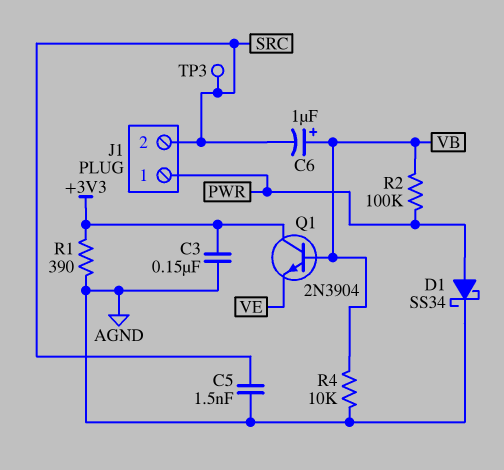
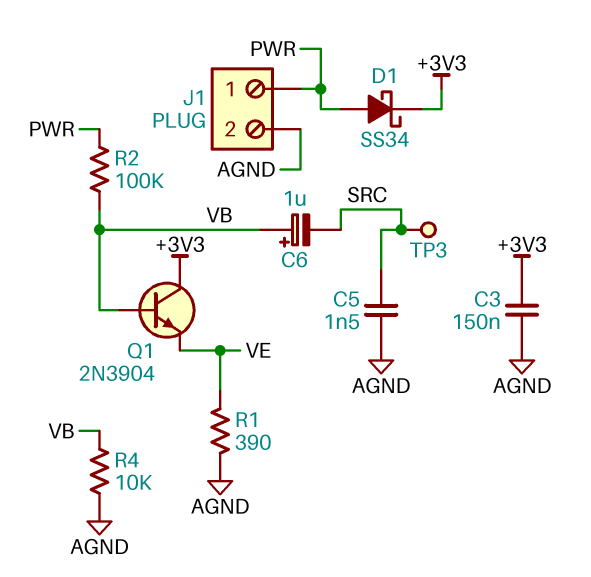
D1: schottky SS34 (A PWR, K AGND) -> schottky SS34 (A PWR, K +3V3)
J1 pin 2: SRC -> AGND
R1: 390 (+3V3, AGND) -> 390 (AGND, VE)

